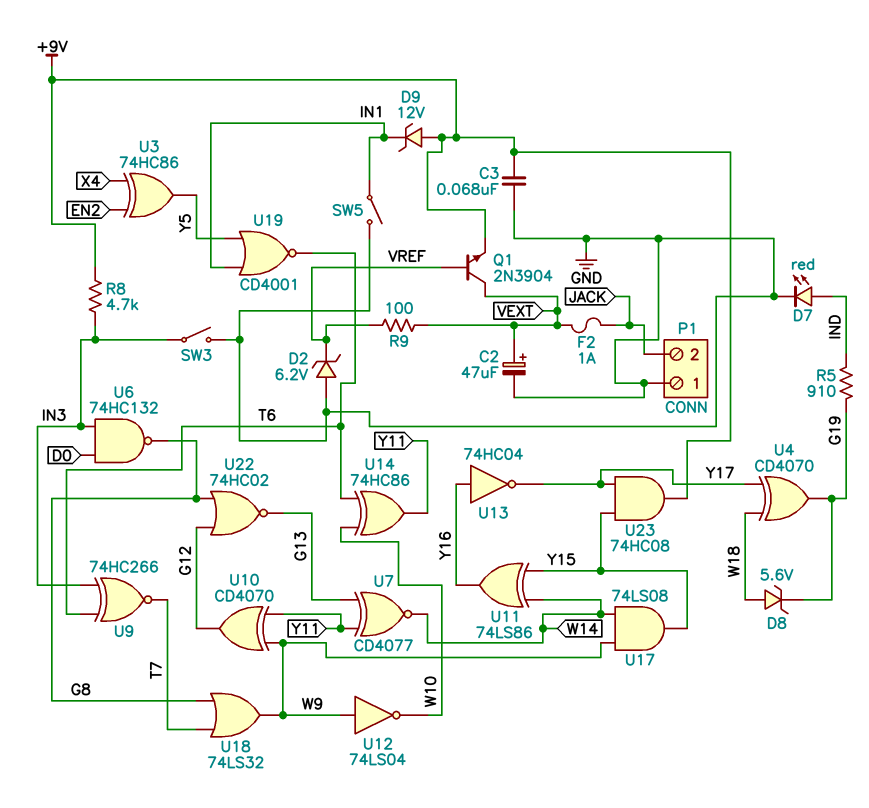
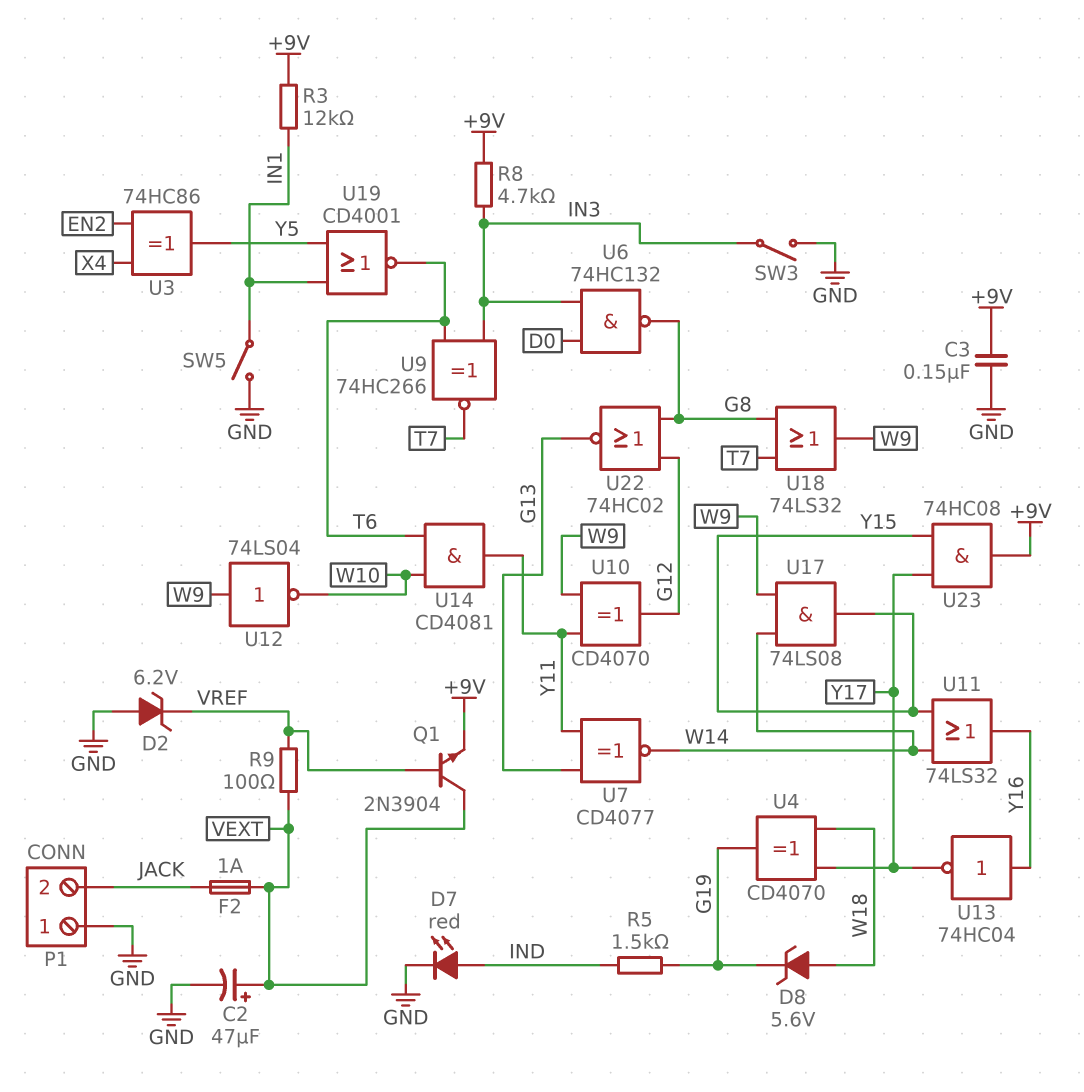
C3: 68nF (+9V, GND) -> 150nF (+9V, GND)
D9: zener 12V (A +9V, K IN1) -> none
R3: none -> 12k (+9V, IN1)
R5: 910 (G19, IND) -> 1.5k (G19, IND)
U11: XOR 74LS86 (in W14, in Y15, out Y16) -> OR 74LS32 (in W14, in Y15, out Y16)
U14: XOR 74HC86 (in T6, in W10, out Y11) -> AND CD4081 (in T6, in W10, out Y11)

